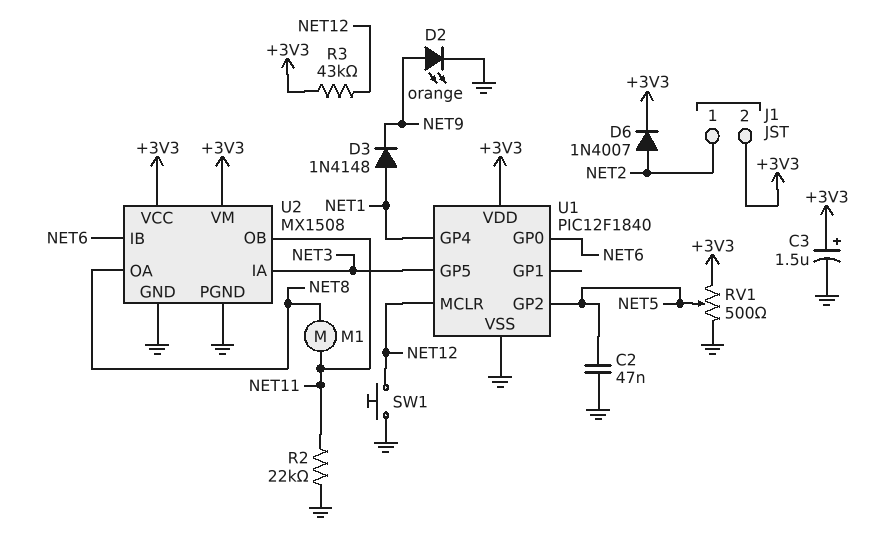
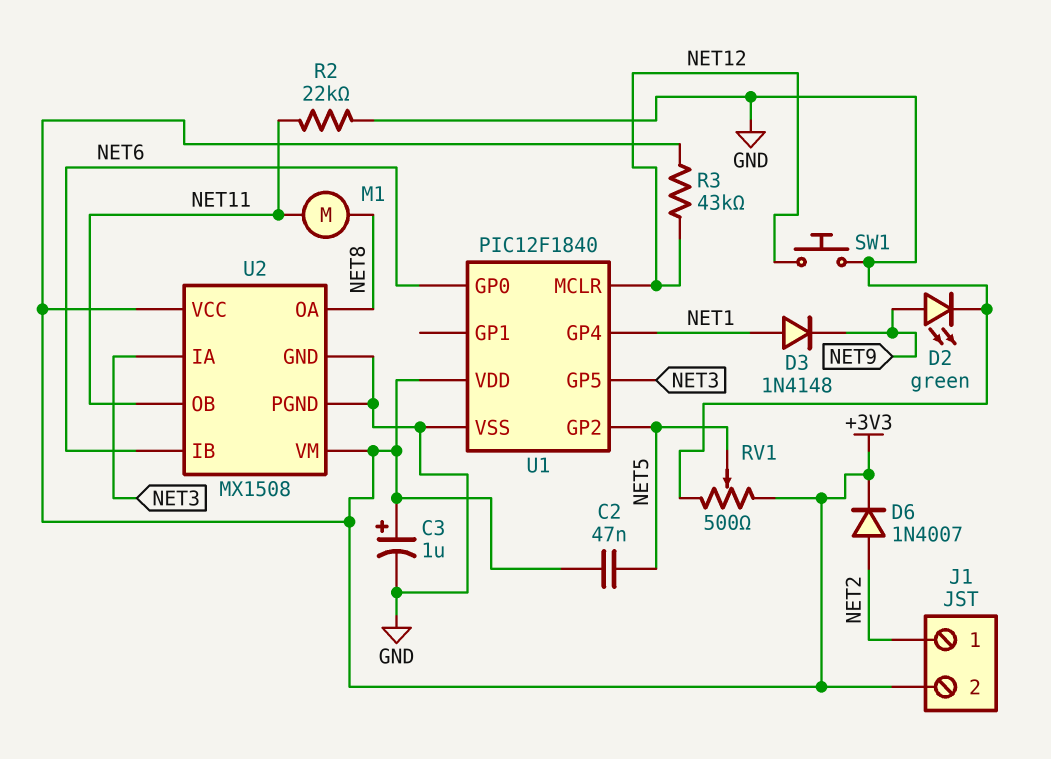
C2: 47nF (GND, NET5) -> 47nF (+3V3, NET5)
C3: 1.5uF (plus +3V3, minus GND) -> 1uF (plus +3V3, minus GND)
D2: LED orange (A NET9, K GND) -> LED green (A NET9, K GND)

